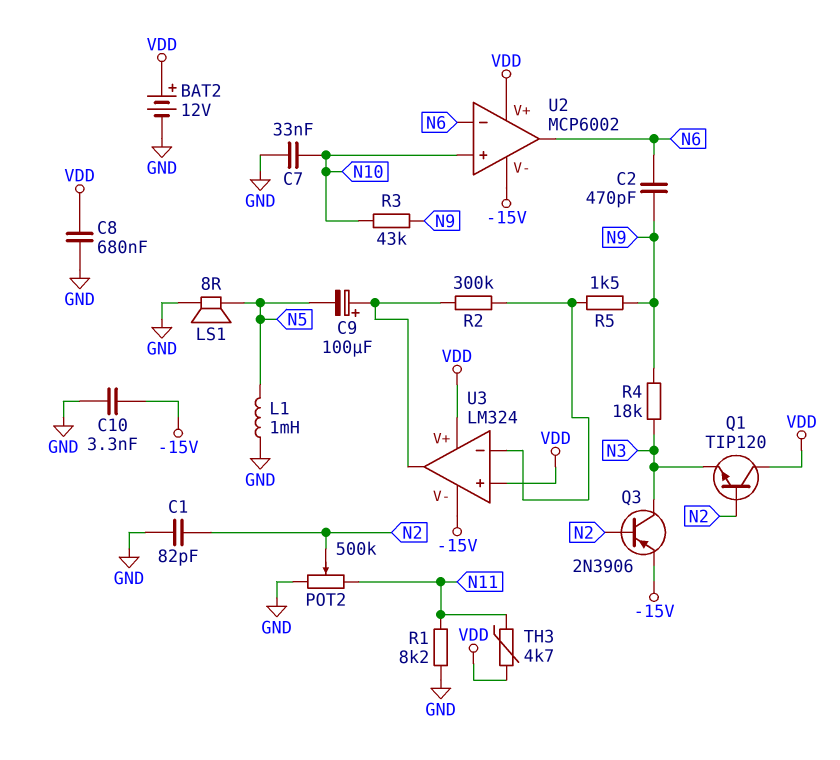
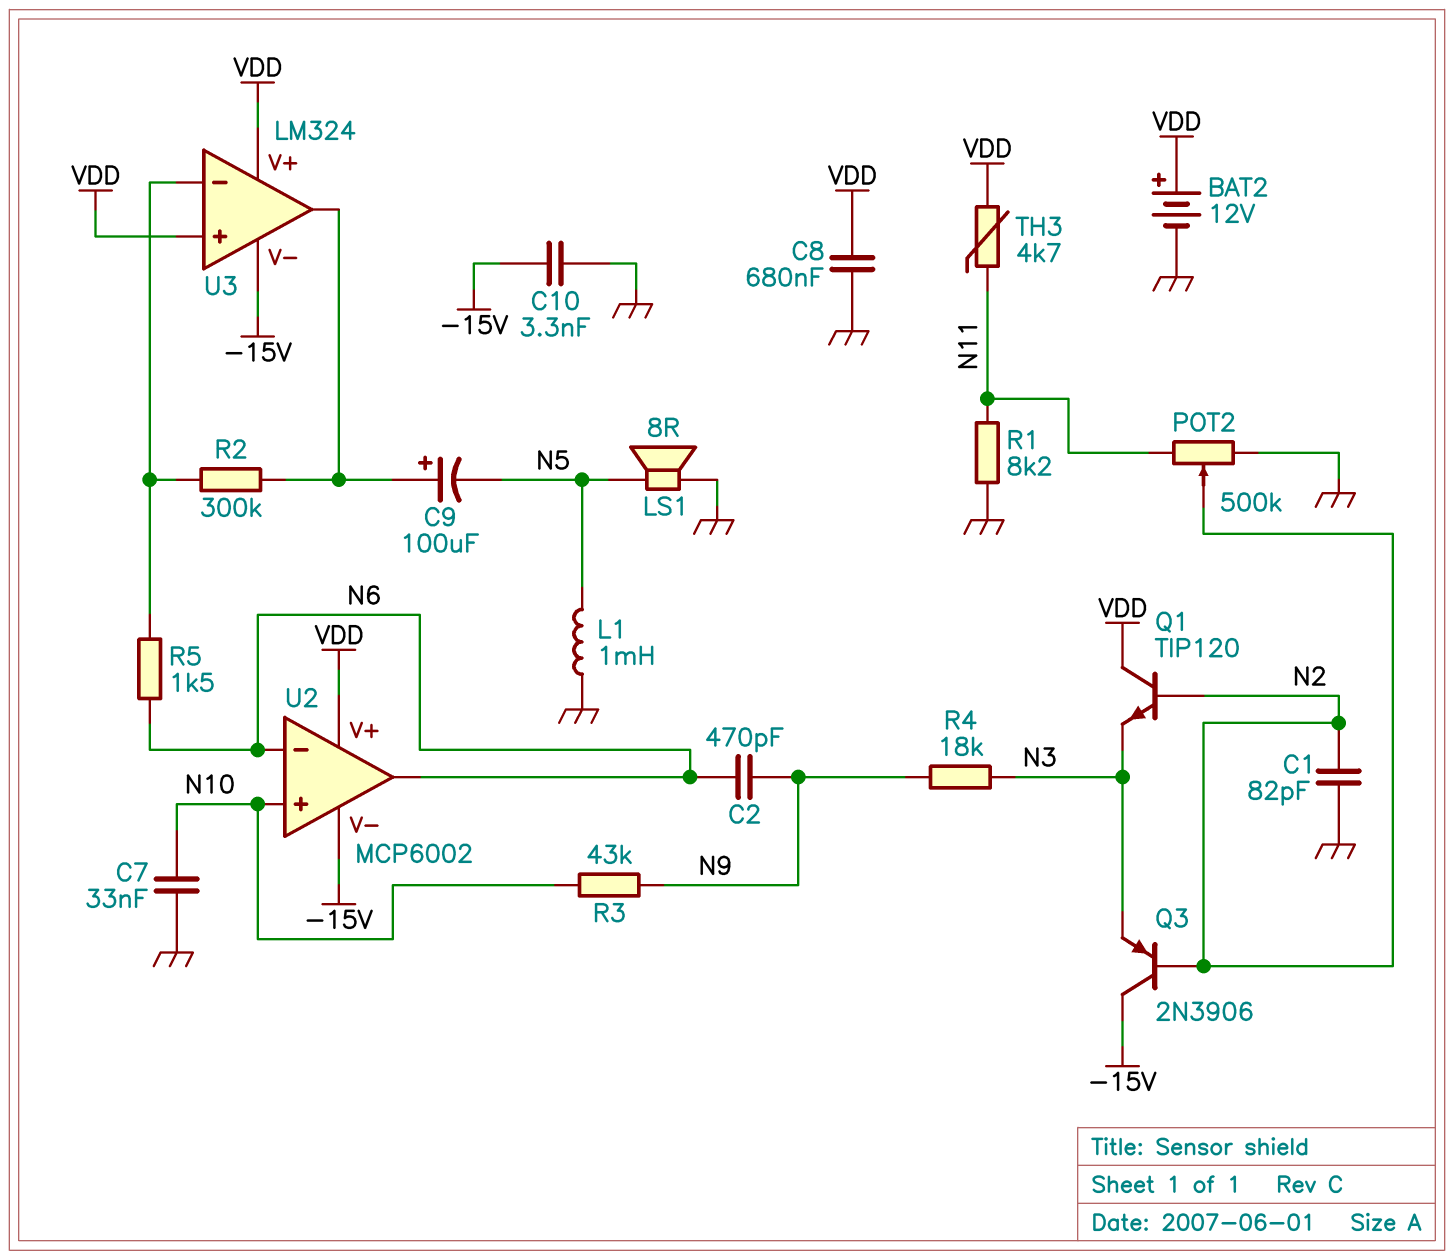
Q3: PNP 2N3906 (B N2, C N3, E -15V) -> PNP 2N3906 (B N2, C -15V, E N3)
R5: 1.5k (N9, U3/in-) -> 1.5k (N6, U3/in-)

